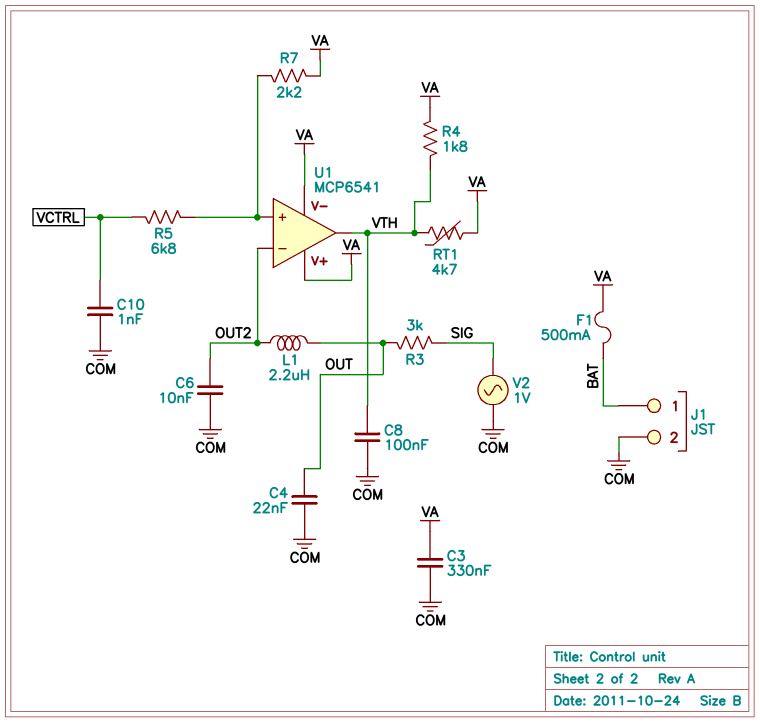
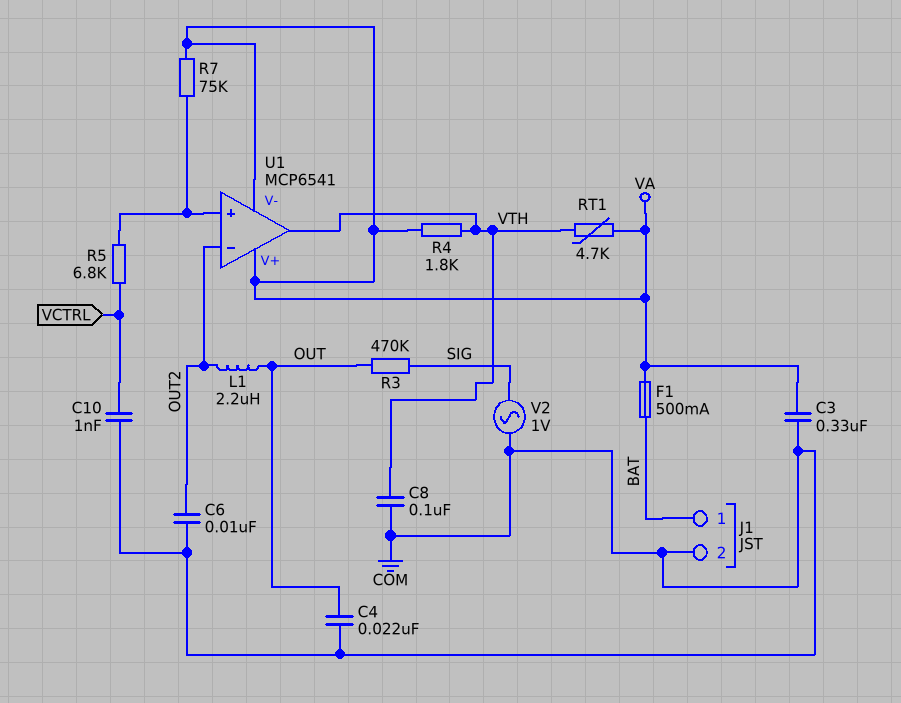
R3: 3k (OUT, SIG) -> 470k (OUT, SIG)
R7: 2.2k (U1/in+, VA) -> 75k (U1/in+, VA)

